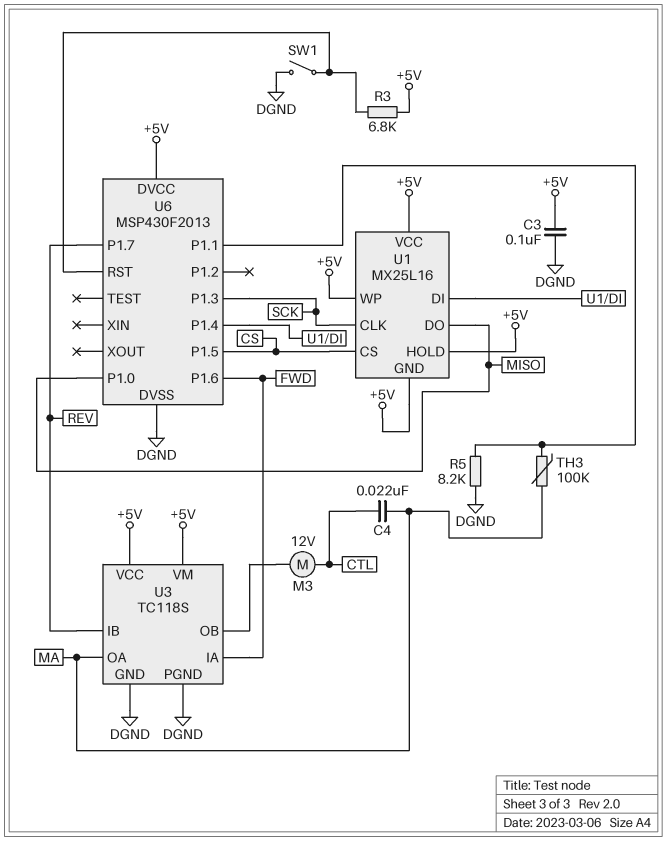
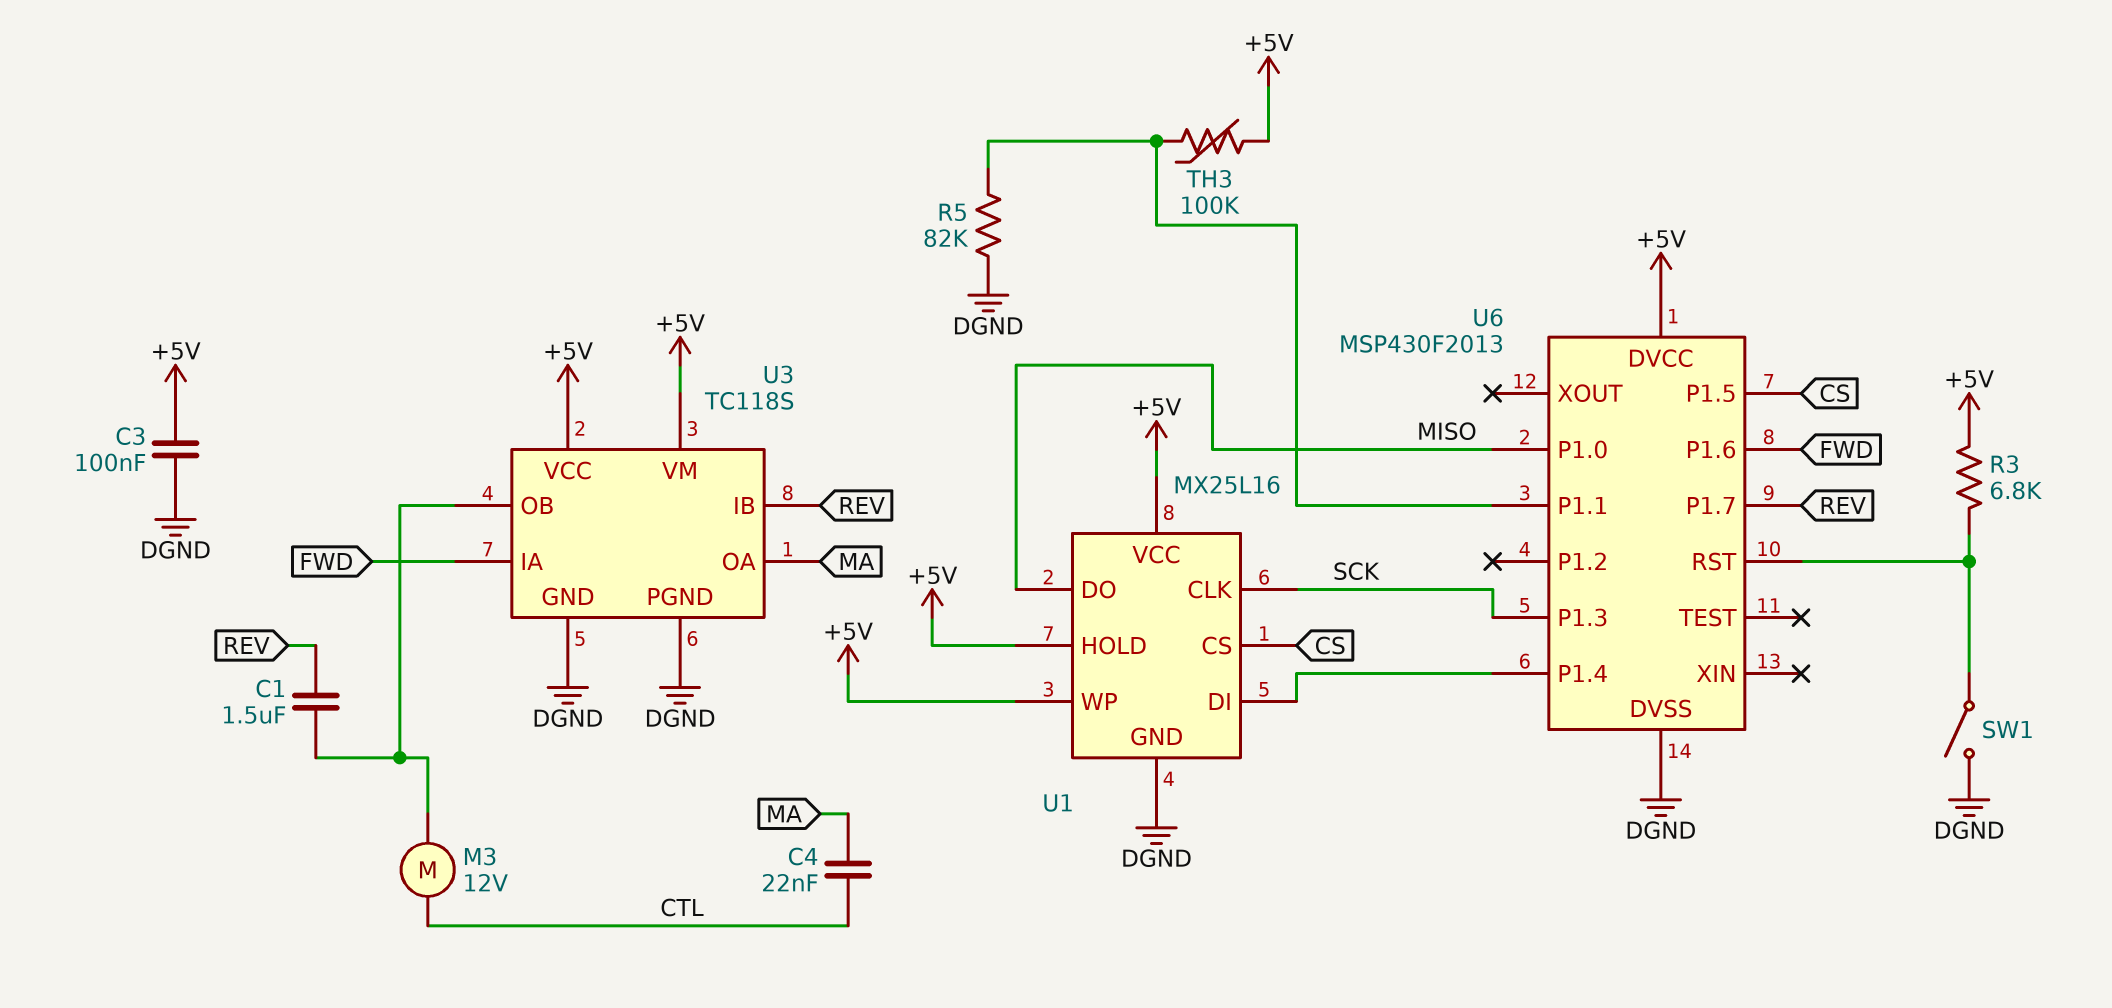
C1: none -> 1.5uF (REV, U3/OB)
R5: 8.2k (DGND, U6/P1.1) -> 82k (DGND, U6/P1.1)
TH3: 100k (MA, U6/P1.1) -> 100k (+5V, U6/P1.1)
U1 pin GND: +5V -> DGND

